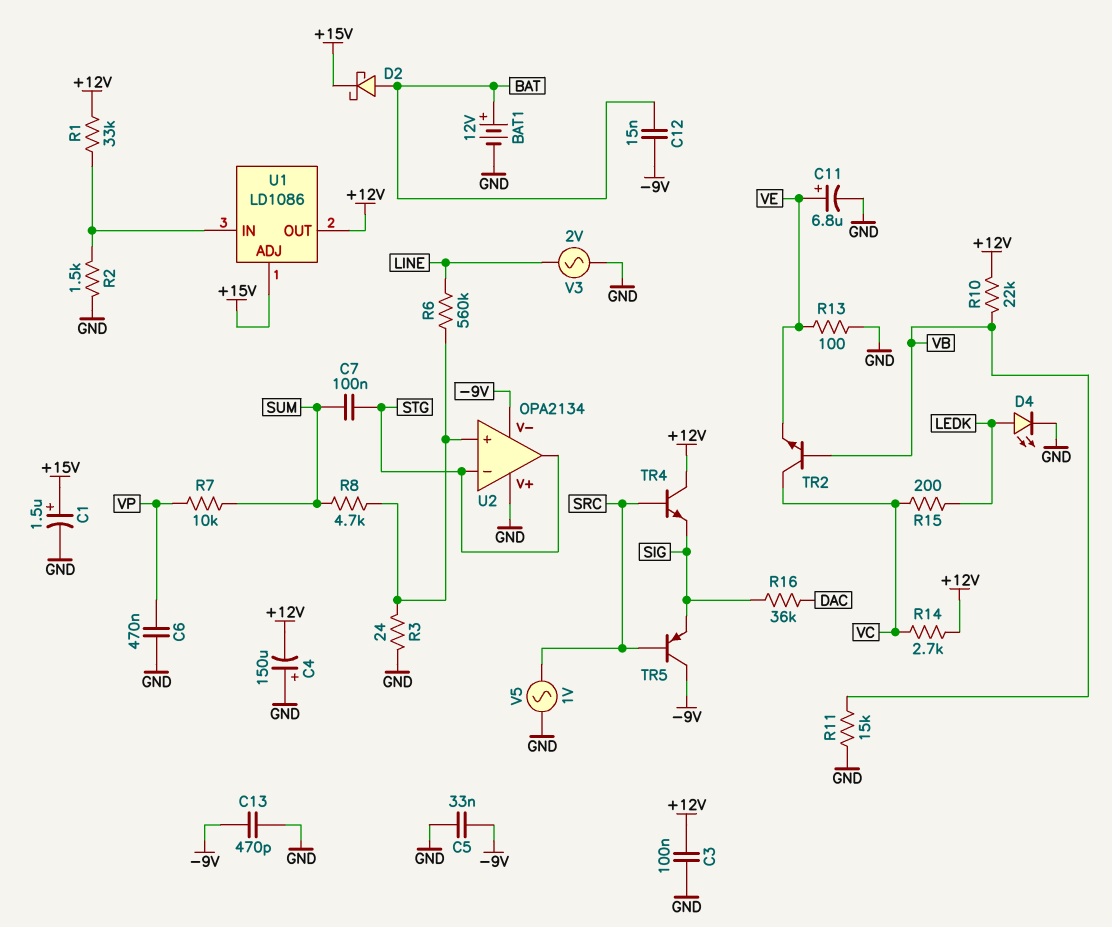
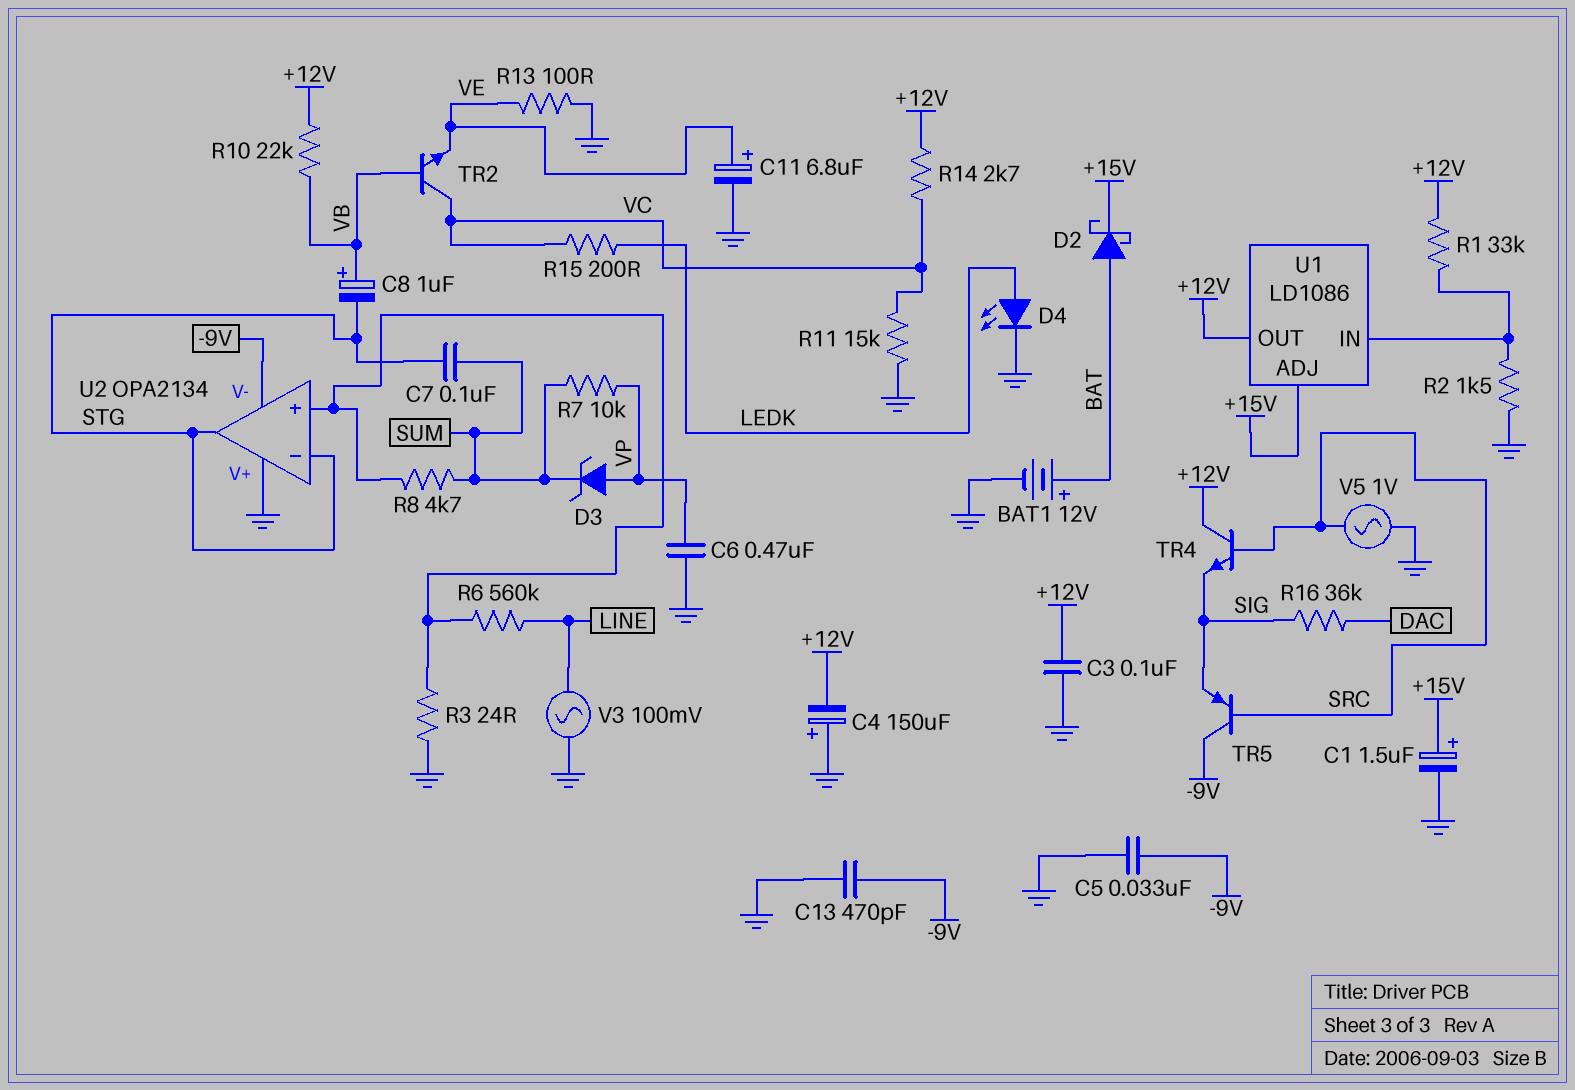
C8: none -> 1uF (plus VB, minus STG)
C12: 15nF (-9V, BAT) -> none
D3: none -> zener (A VP, K SUM)
R11: 15k (GND, VB) -> 15k (GND, VC)
V3: AC 2V (GND, LINE) -> AC 100mV (GND, LINE)

